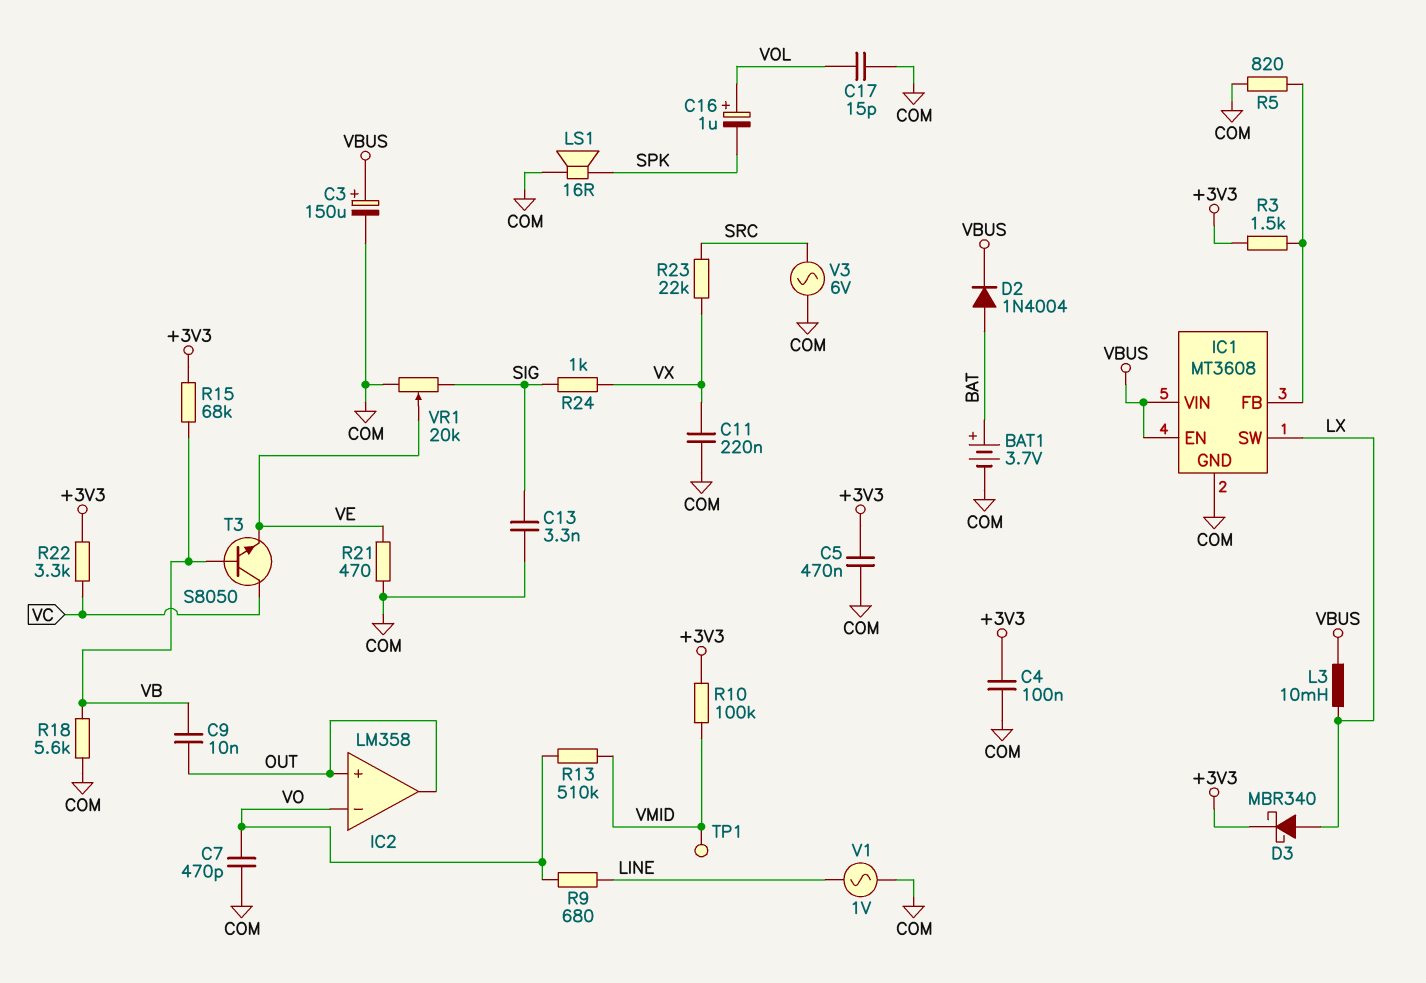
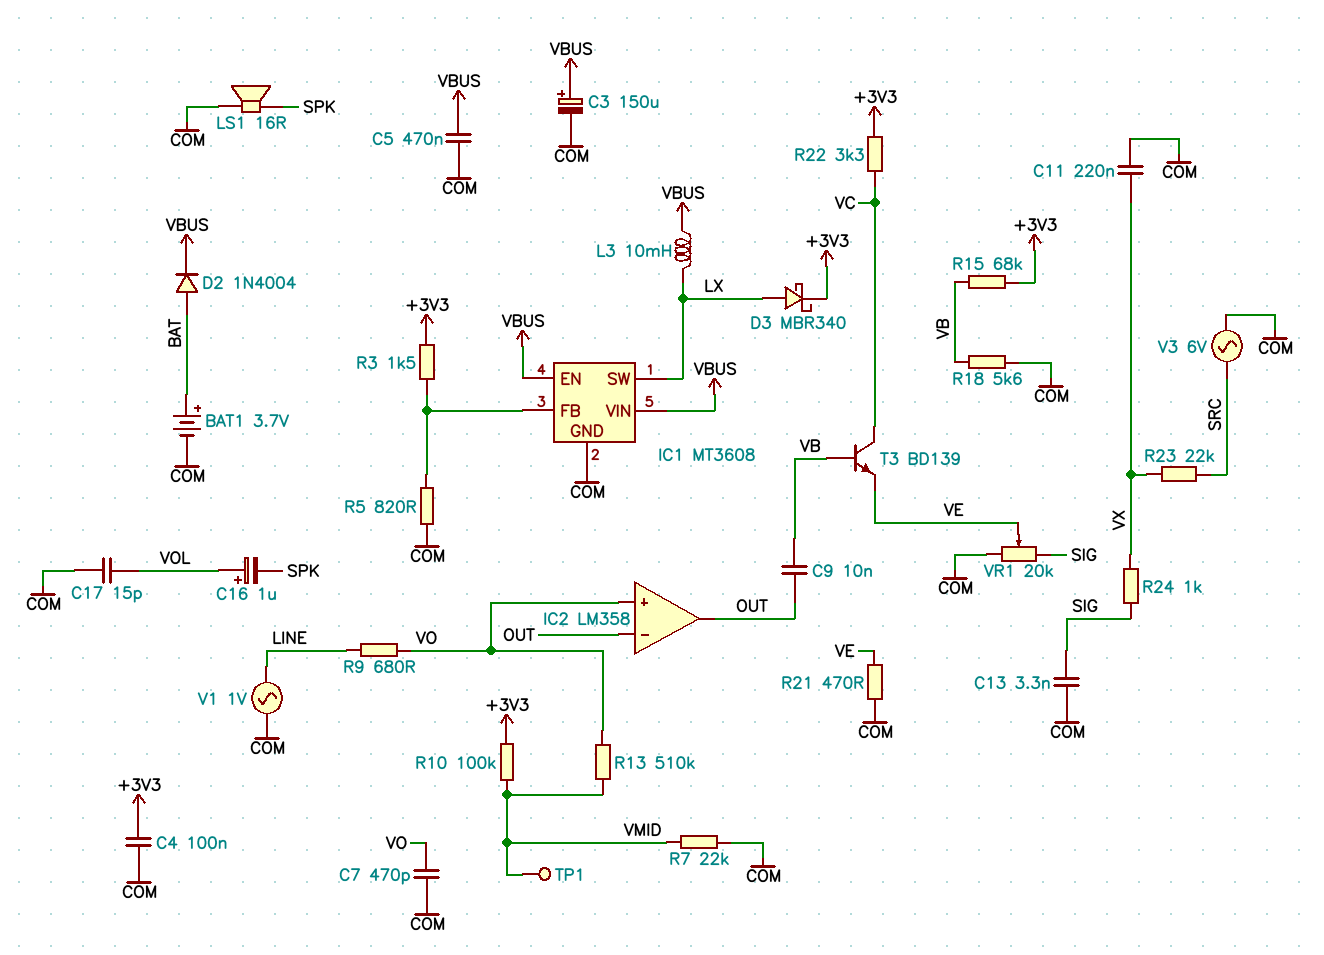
C5: 470nF (+3V3, COM) -> 470nF (COM, VBUS)
IC2 pin in+: OUT -> VO
IC2 pin in-: VO -> OUT
R7: none -> 22k (COM, VMID)
T3: NPN S8050 (B VB, C VC, E VE) -> NPN BD139 (B VB, C VC, E VE)

